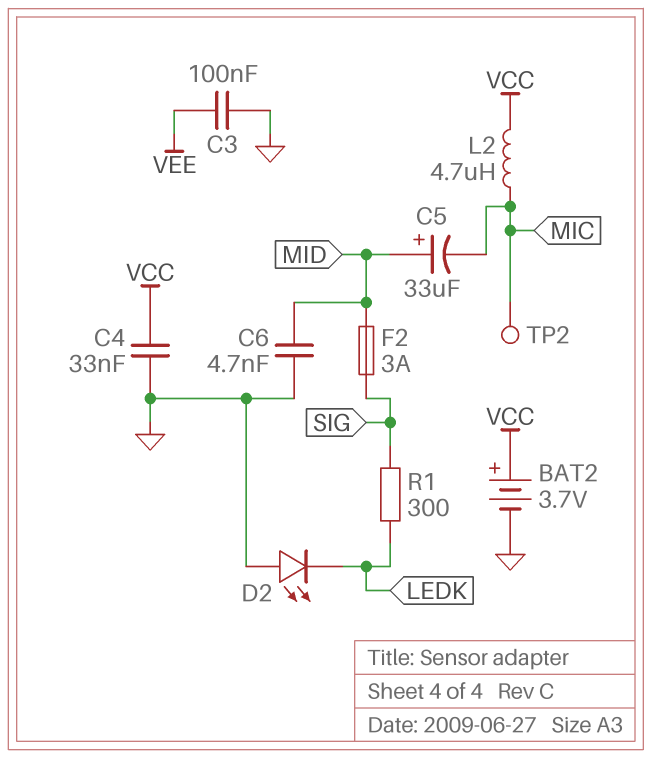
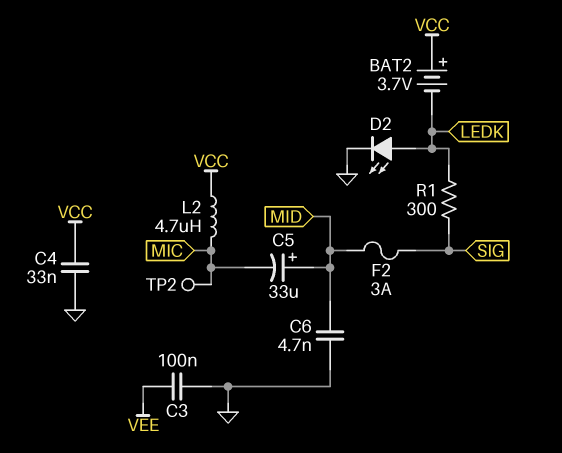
BAT2: 3.7V (plus VCC, minus GND) -> 3.7V (plus VCC, minus LEDK)
D2: LED (A GND, K LEDK) -> LED (A LEDK, K GND)

